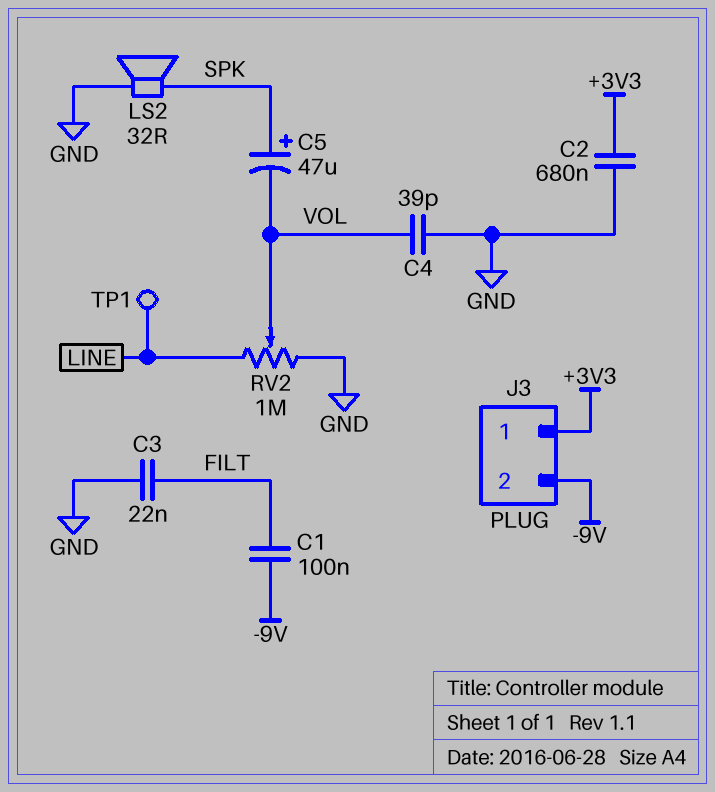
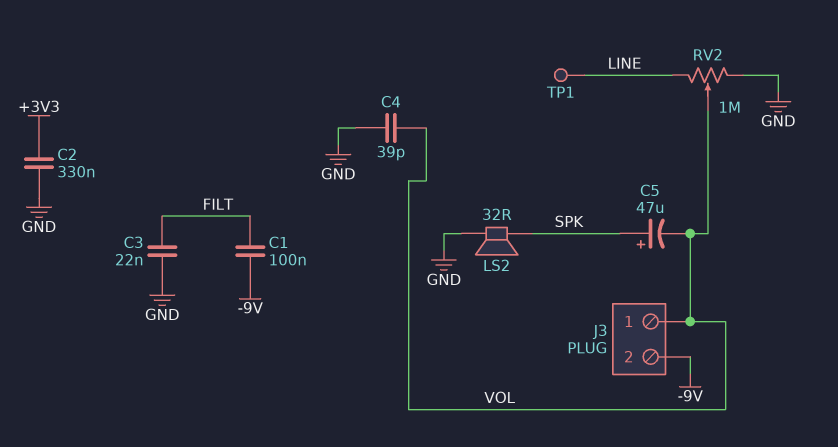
C2: 680nF (+3V3, GND) -> 330nF (+3V3, GND)
J3 pin 1: +3V3 -> VOL

